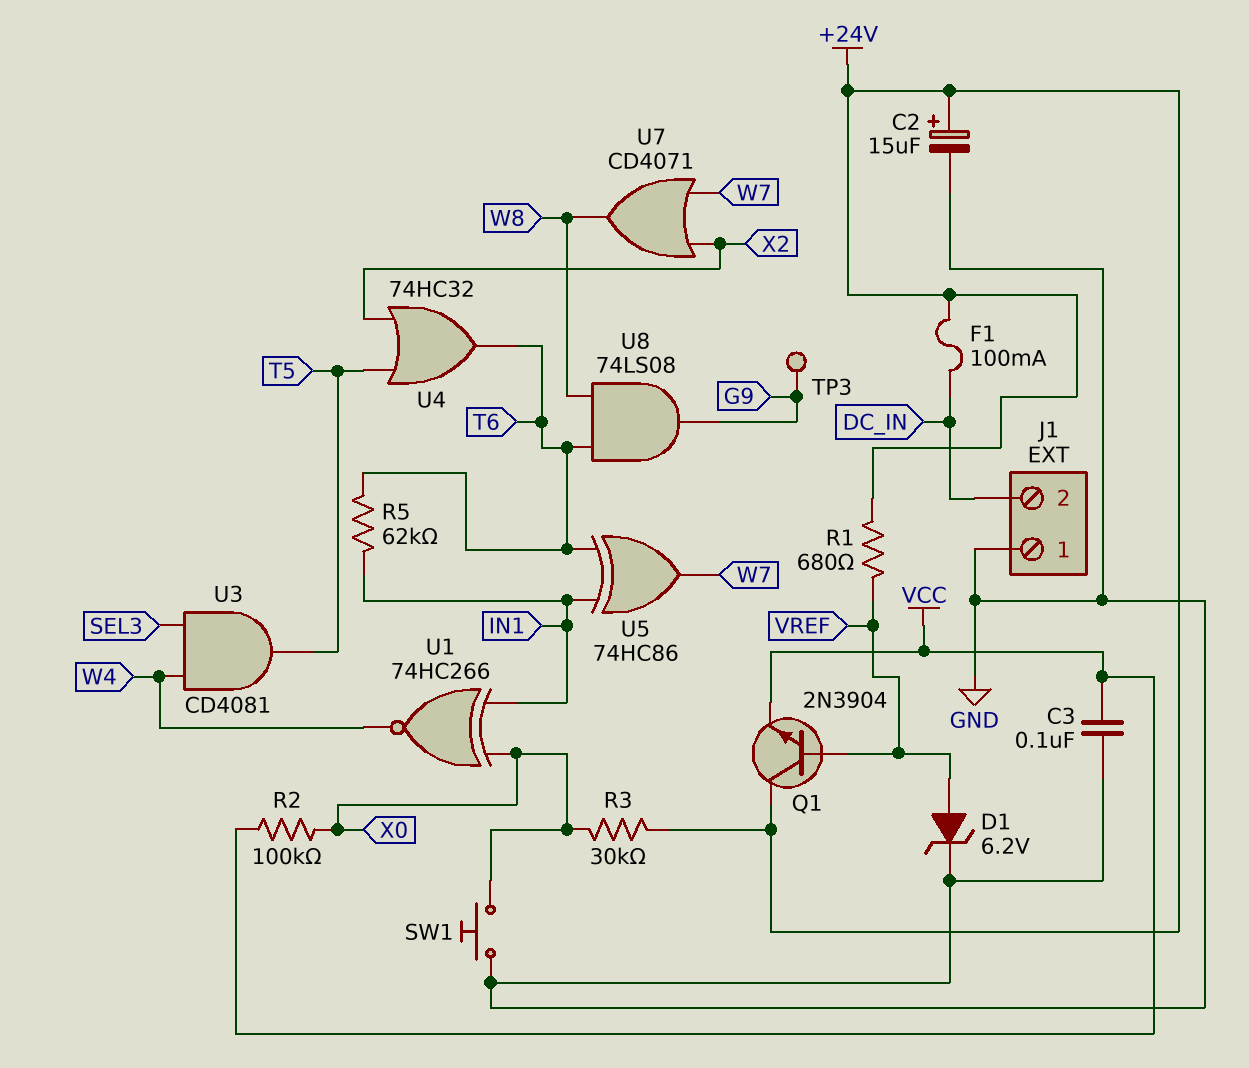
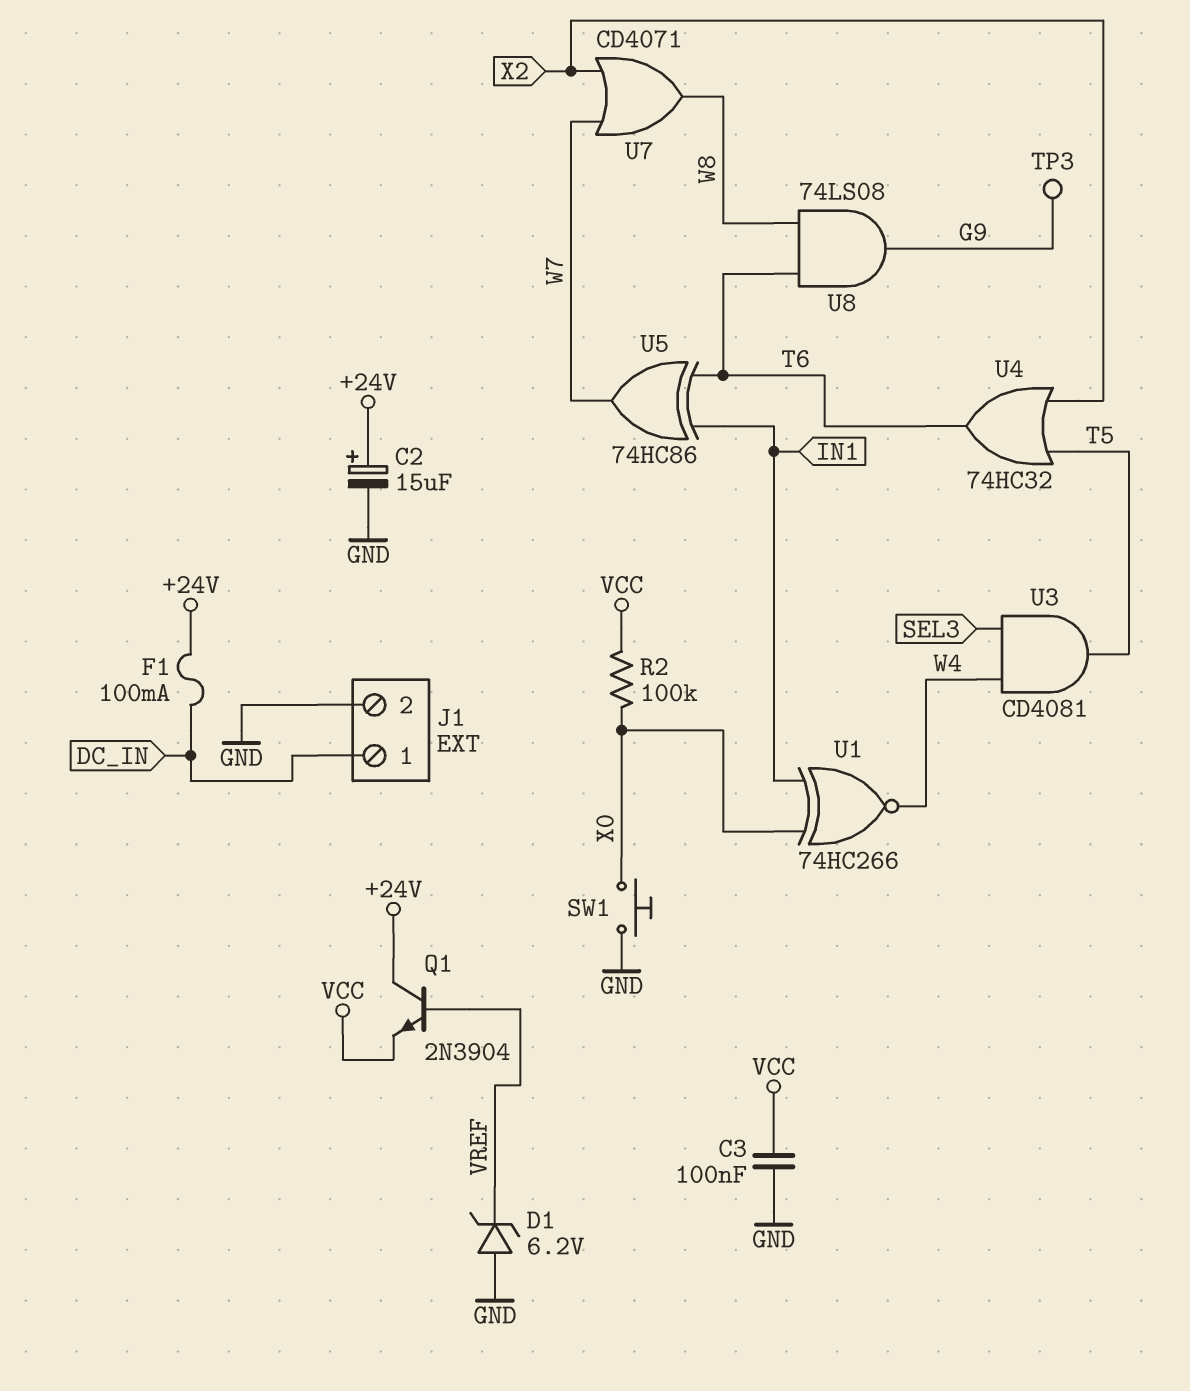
D1: zener 6.2V (A VREF, K GND) -> zener 6.2V (A GND, K VREF)
J1 pin 1: GND -> DC_IN
J1 pin 2: DC_IN -> GND
R1: 680 (+24V, VREF) -> none
R3: 30k (+24V, X0) -> none
R5: 62k (IN1, T6) -> none

